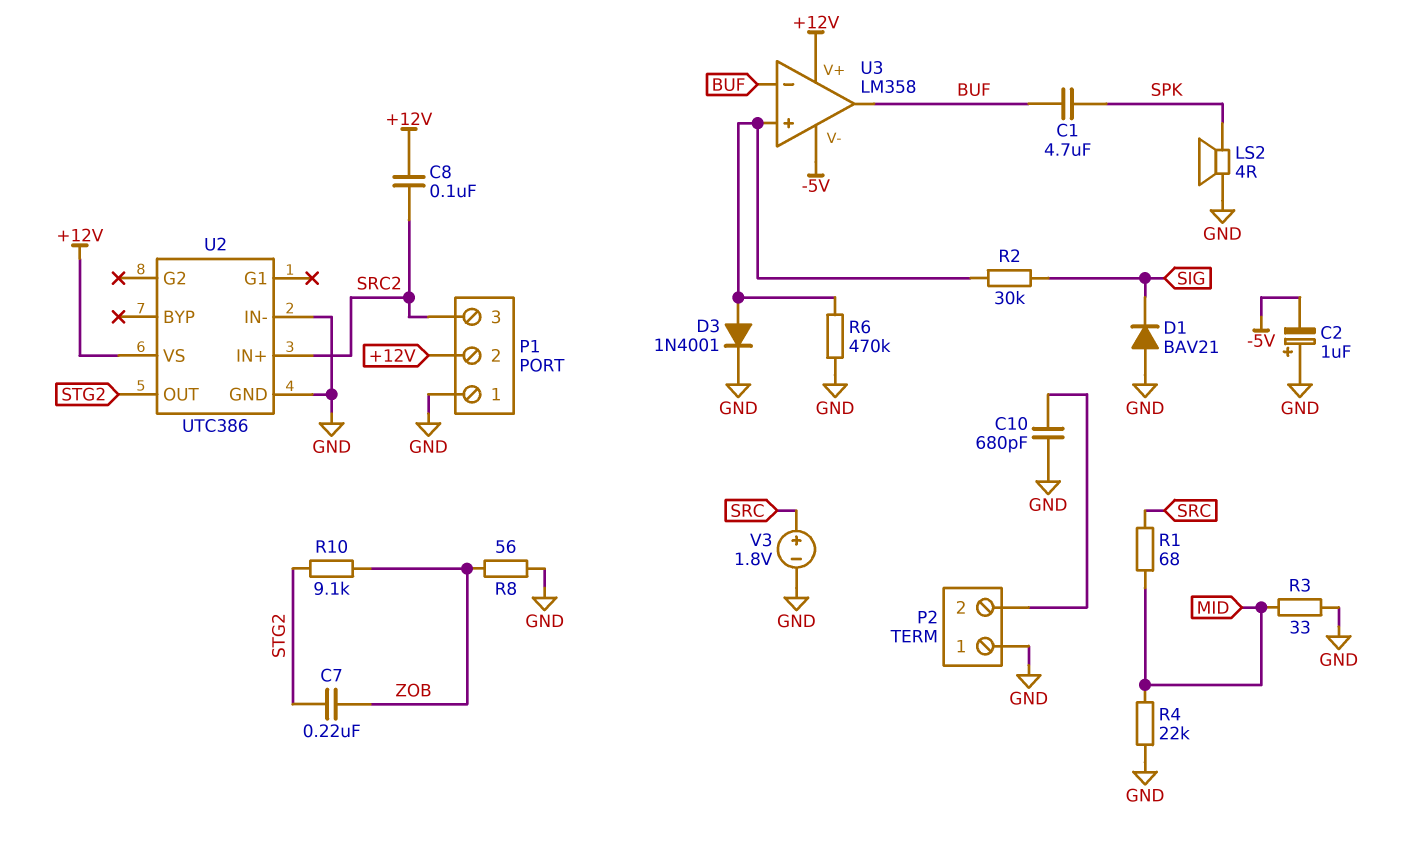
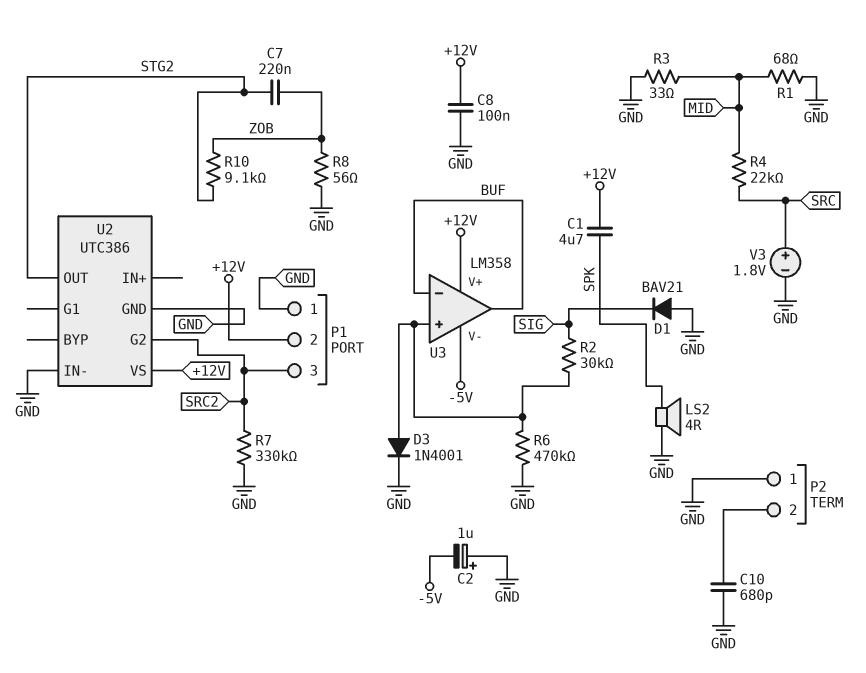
C1: 4.7uF (BUF, SPK) -> 4.7uF (+12V, SPK)
C8: 100nF (+12V, SRC2) -> 100nF (+12V, GND)
R1: 68 (MID, SRC) -> 68 (GND, MID)
R4: 22k (GND, MID) -> 22k (MID, SRC)
R7: none -> 330k (GND, SRC2)
U2 pin G2: none -> SRC2
U2 pin IN+: SRC2 -> none

